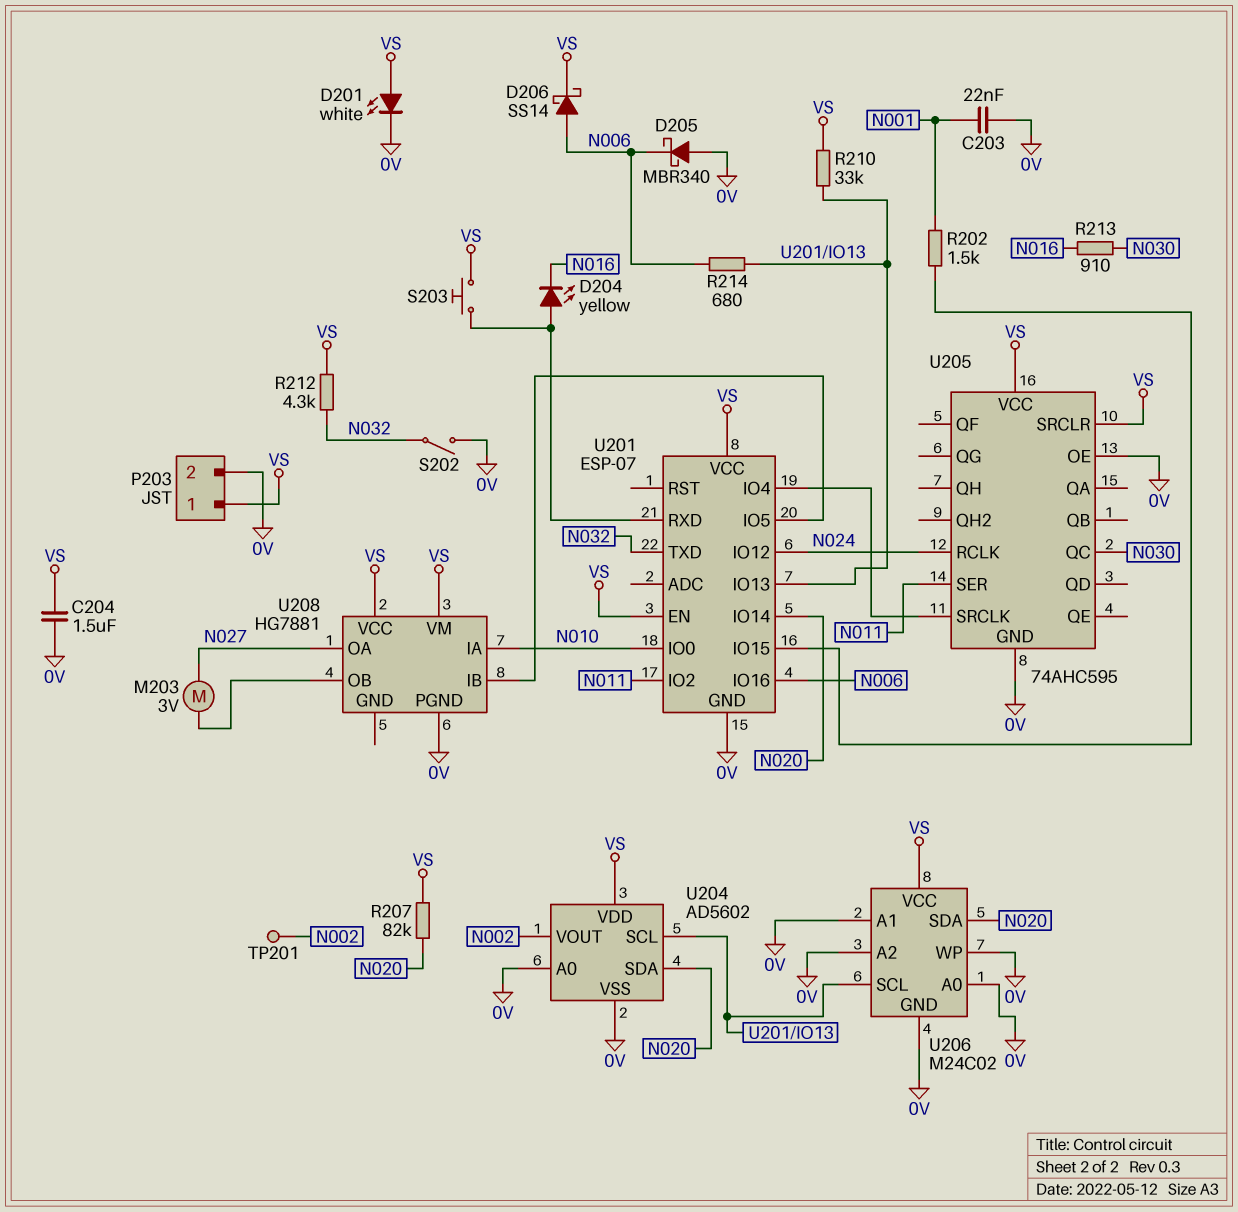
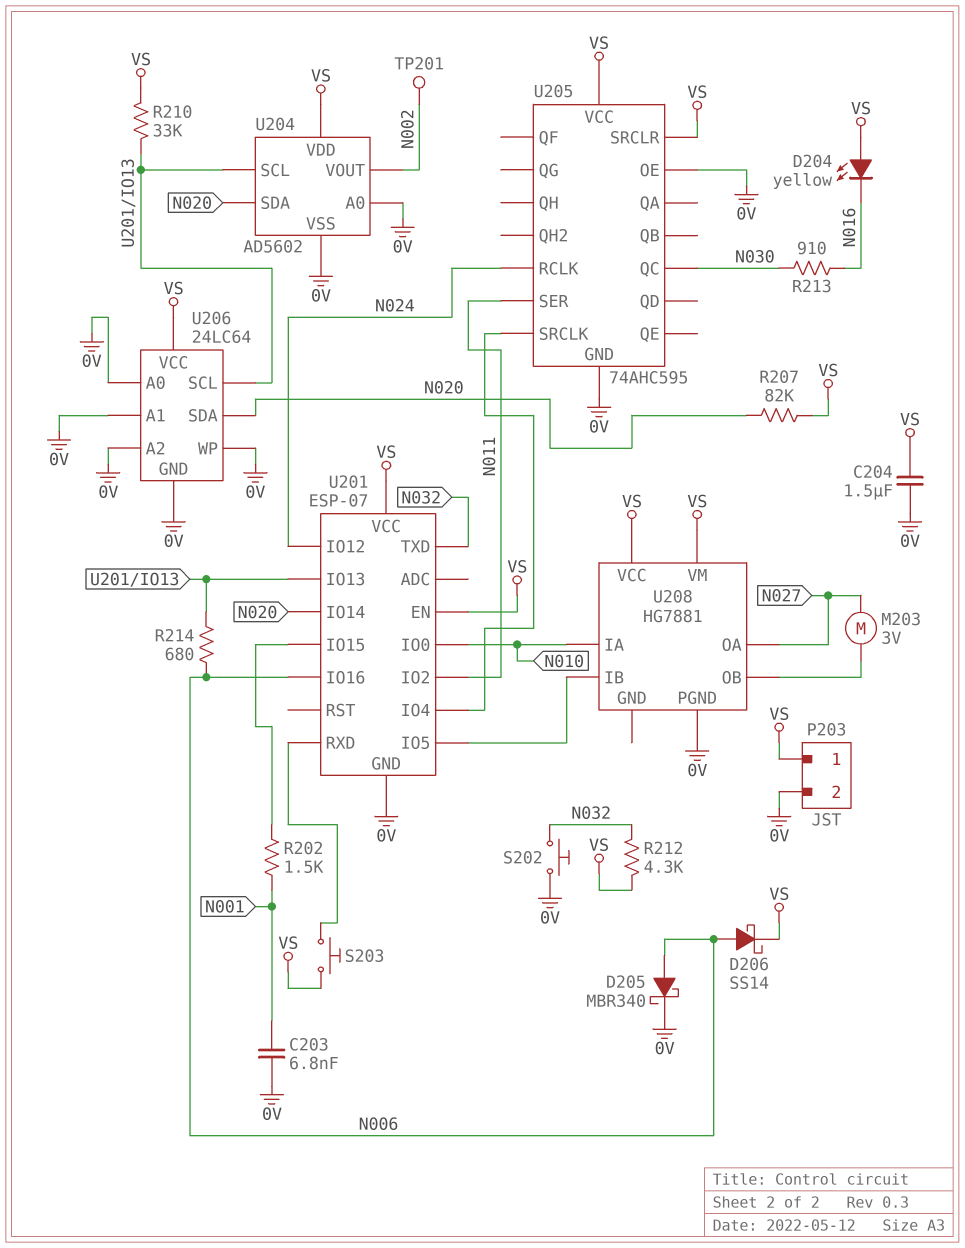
C203: 22nF (0V, N001) -> 6.8nF (0V, N001)
D201: LED white (A VS, K 0V) -> none
D204: LED yellow (A U201/RXD, K N016) -> LED yellow (A VS, K N016)
D205: schottky MBR340 (A 0V, K N006) -> schottky MBR340 (A N006, K 0V)
S202: switch (0V, N032) -> button (0V, N032)
U206: M24C02 -> 24LC64

